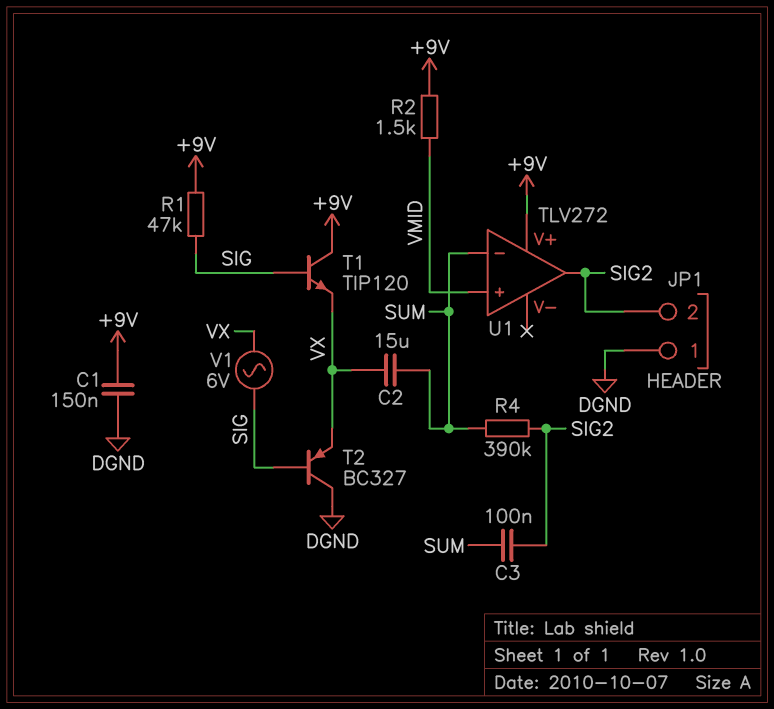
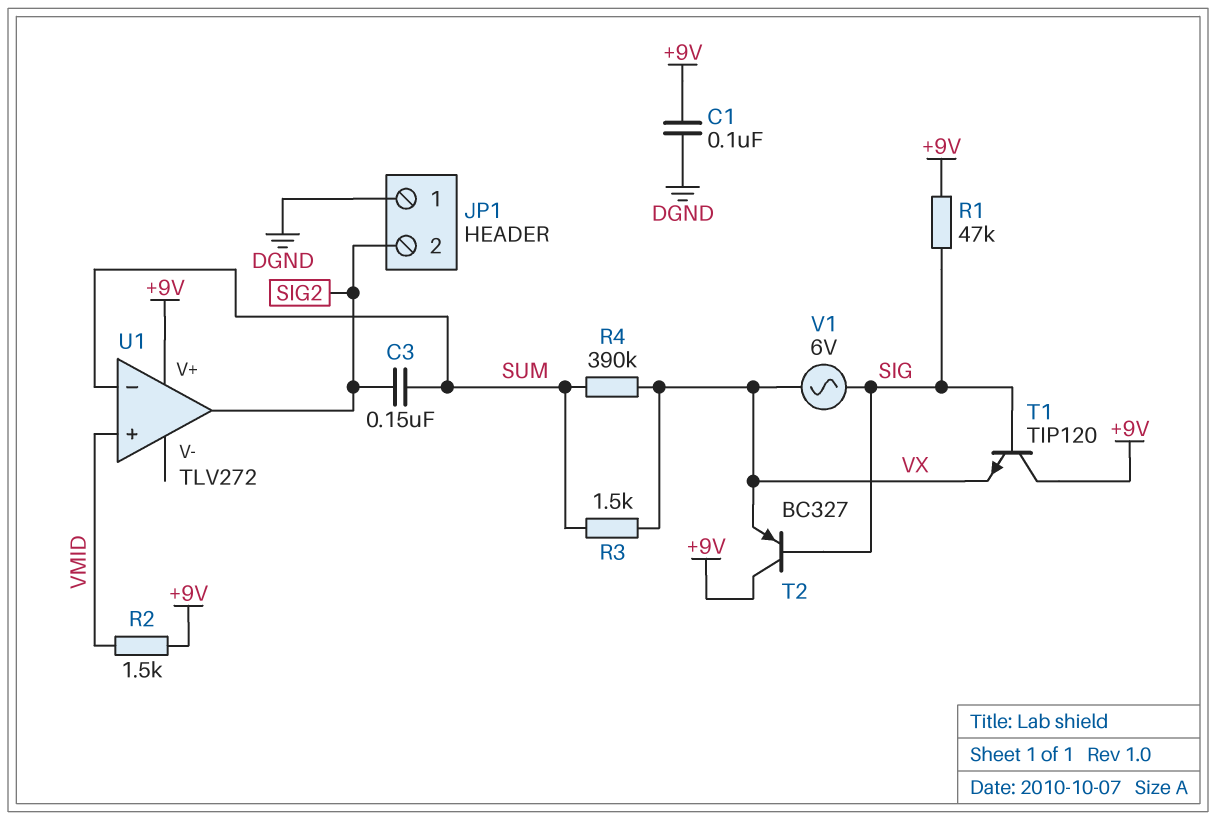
C1: 150nF (+9V, DGND) -> 100nF (+9V, DGND)
C2: 15uF (SUM, VX) -> none
C3: 100nF (SIG2, SUM) -> 150nF (SIG2, SUM)
R3: none -> 1.5k (SUM, VX)
R4: 390k (SIG2, SUM) -> 390k (SUM, VX)
T2: PNP BC327 (B SIG, C DGND, E VX) -> PNP BC327 (B SIG, C +9V, E VX)

